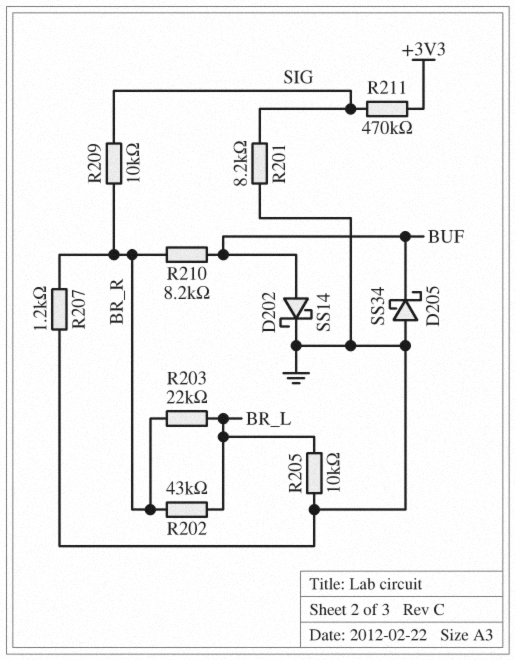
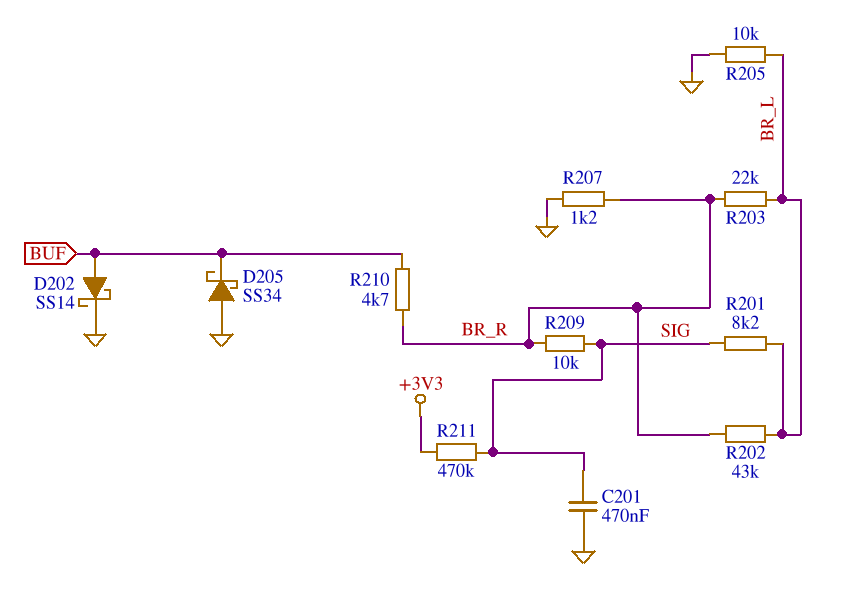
C201: none -> 470nF (GND, SIG)
R201: 8.2k (GND, SIG) -> 8.2k (BR_L, SIG)
R210: 8.2k (BR_R, BUF) -> 4.7k (BR_R, BUF)

